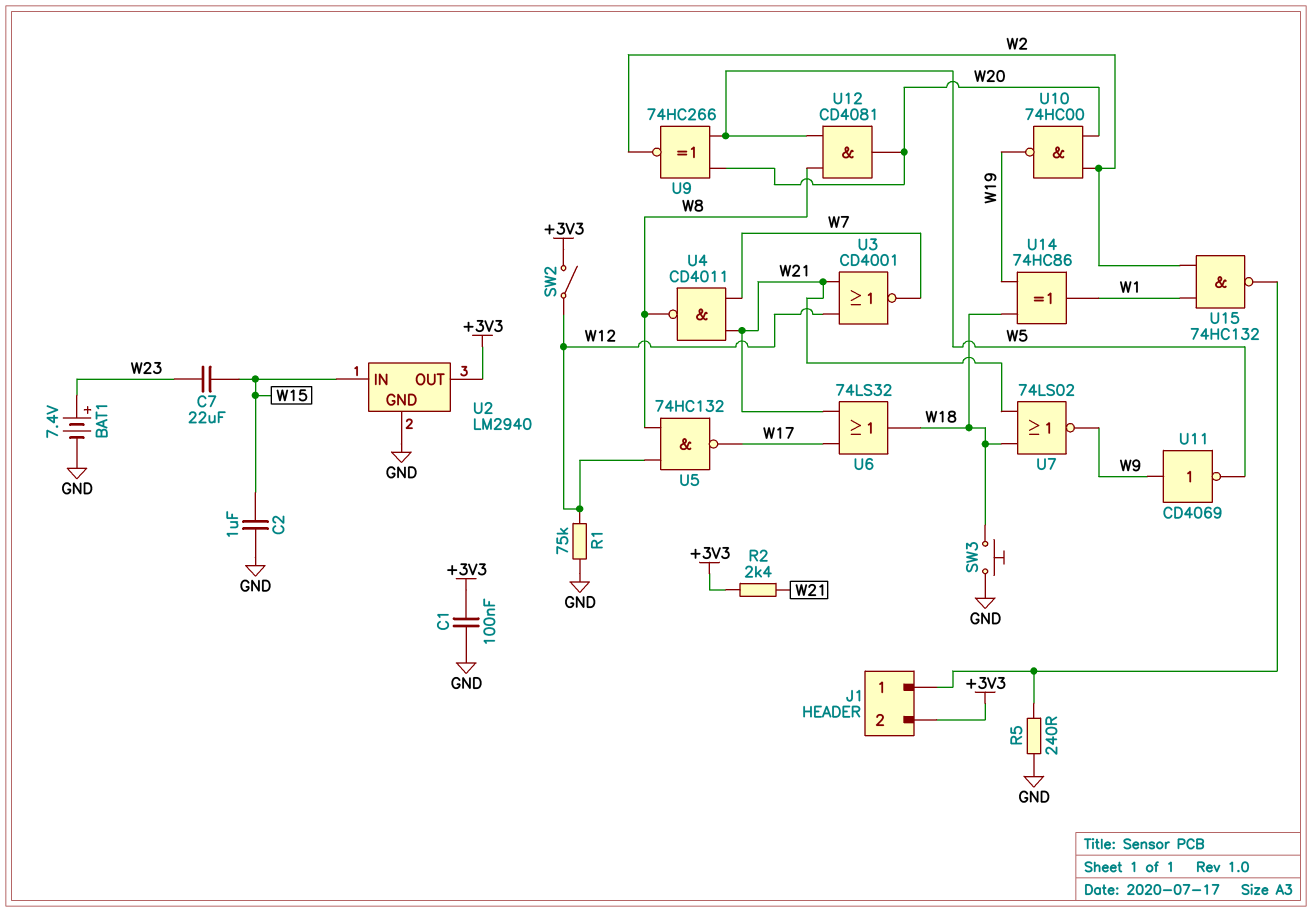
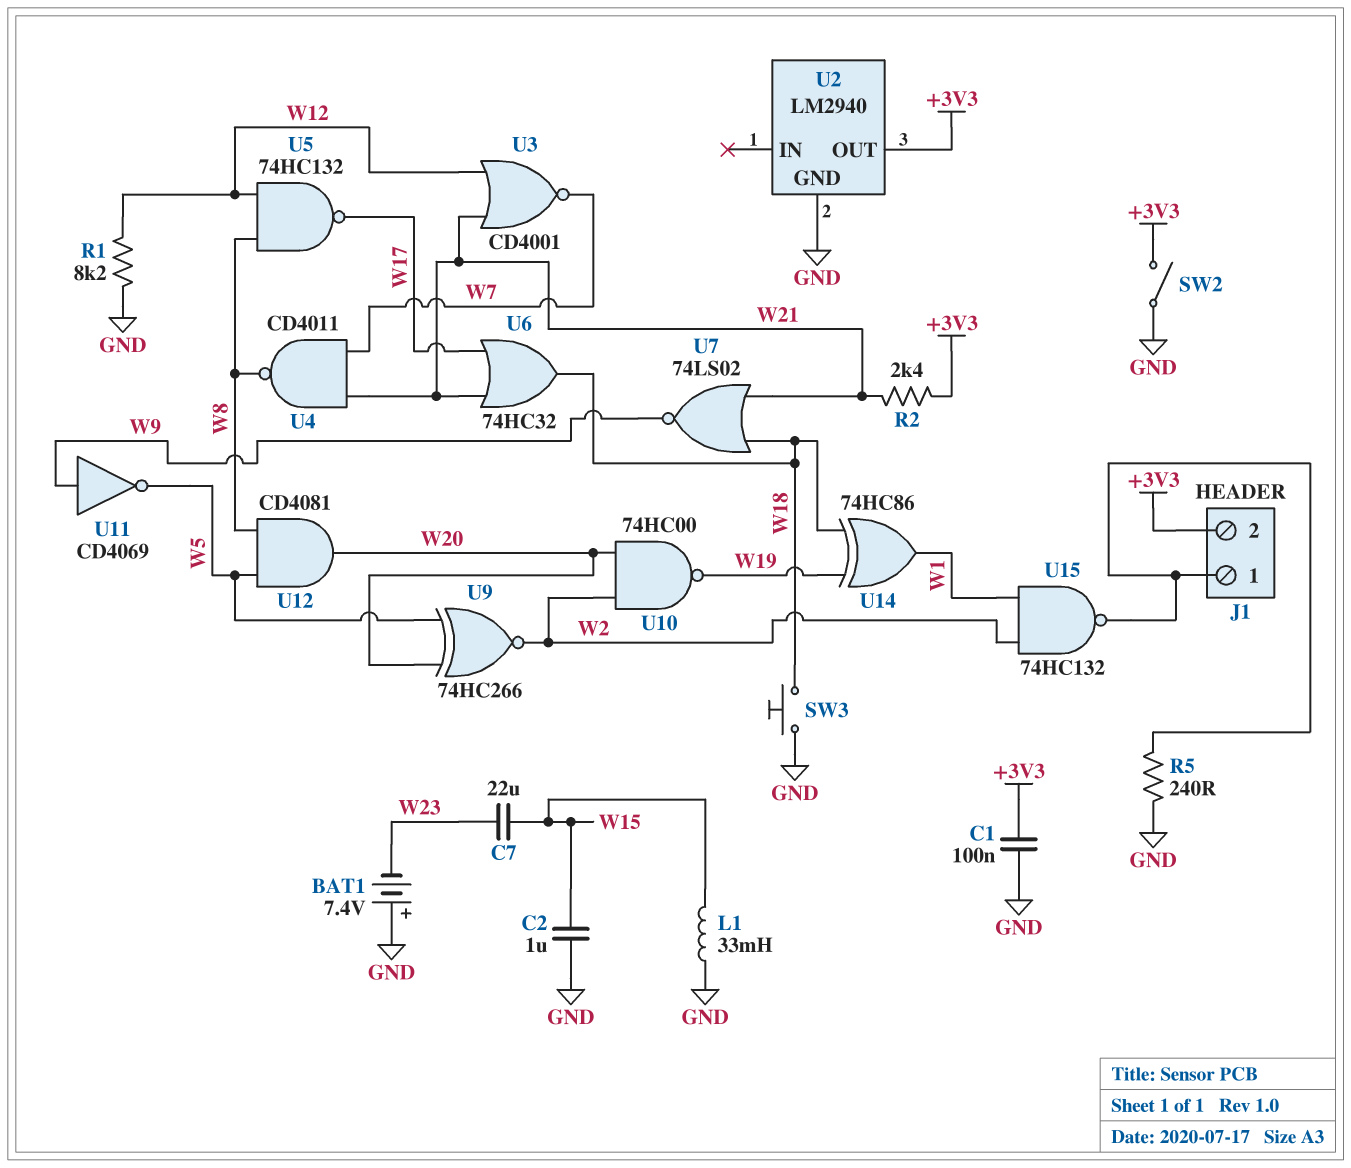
BAT1: 7.4V (plus W23, minus GND) -> 7.4V (plus GND, minus W23)
L1: none -> 33mH (GND, W15)
R1: 75k (GND, W12) -> 8.2k (GND, W12)
SW2: switch (+3V3, W12) -> switch (+3V3, GND)
U2 pin IN: W15 -> none
U6: OR 74LS32 (in W17, in W21, out W18) -> OR 74HC32 (in W17, in W21, out W18)

